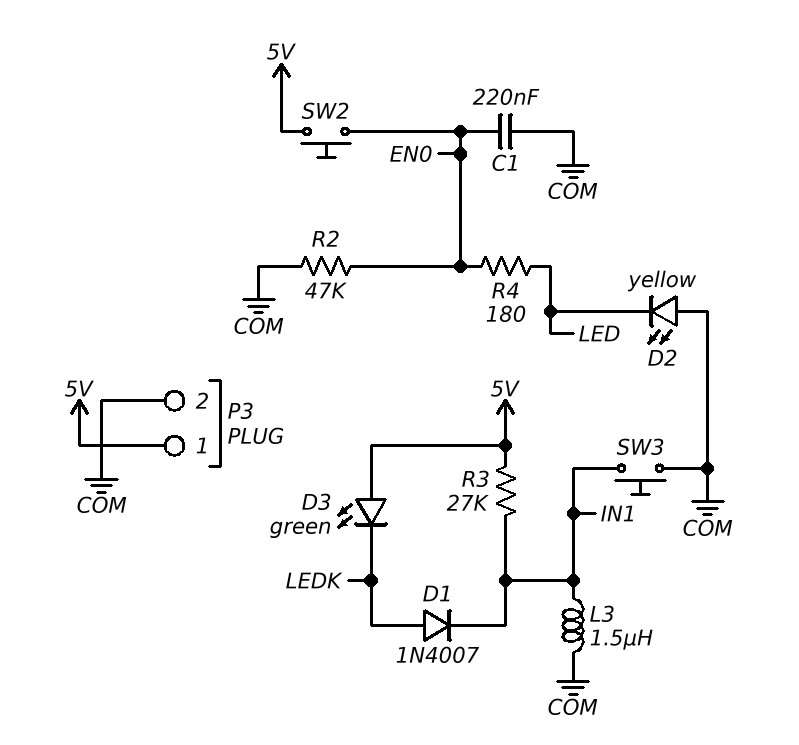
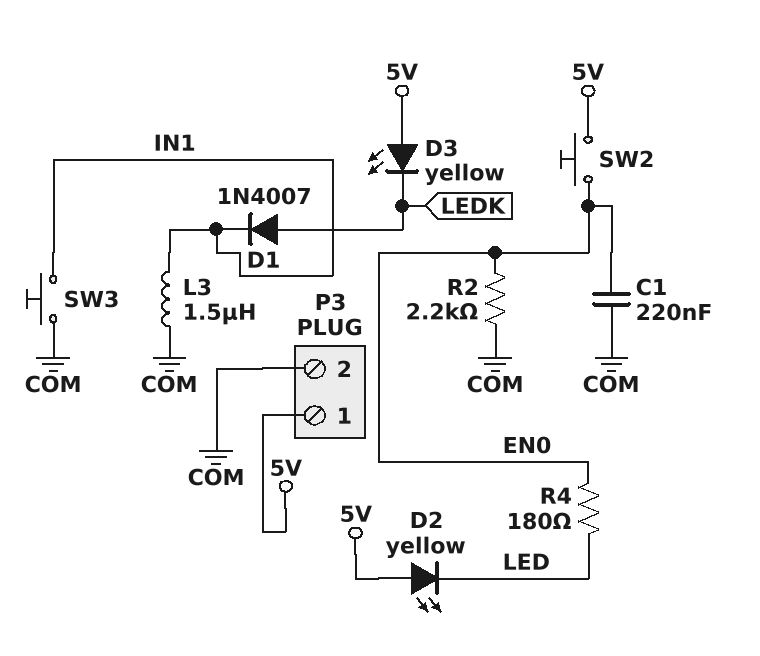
D2: LED yellow (A COM, K LED) -> LED yellow (A 5V, K LED)
D3: LED green (A 5V, K LEDK) -> LED yellow (A 5V, K LEDK)
R2: 47k (COM, EN0) -> 2.2k (COM, EN0)
R3: 27k (5V, IN1) -> none

